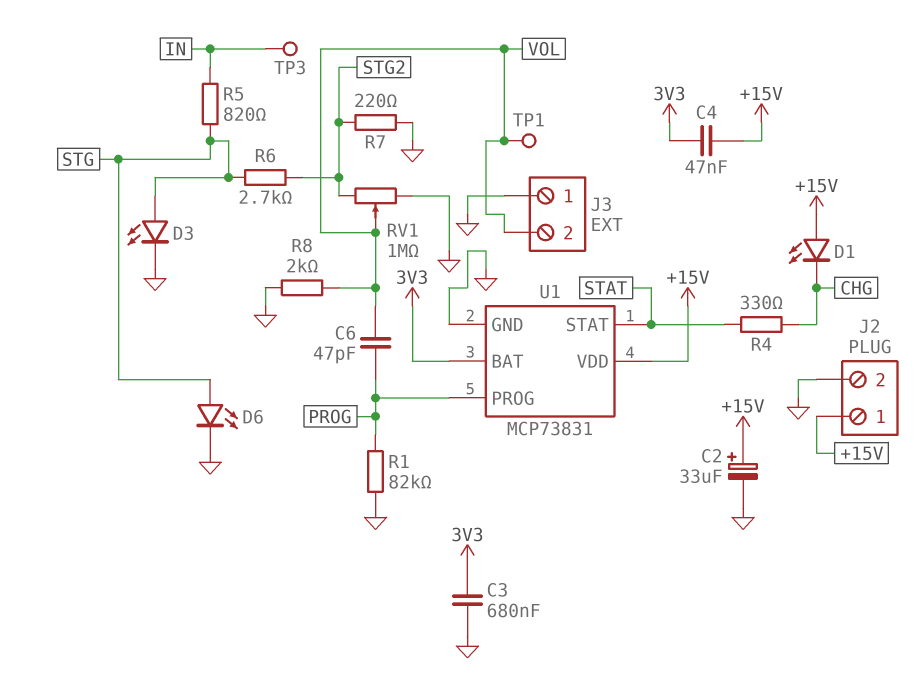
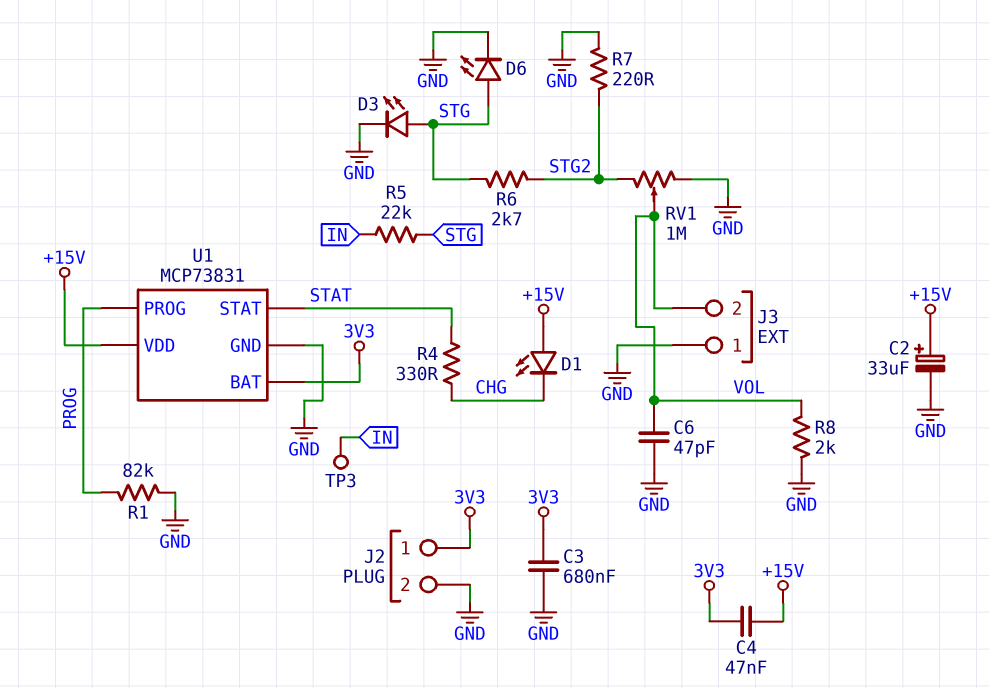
C6: 47pF (PROG, VOL) -> 47pF (GND, VOL)
J2 pin 1: +15V -> 3V3
R5: 820 (IN, STG) -> 22k (IN, STG)
TP1: test point (VOL) -> none

